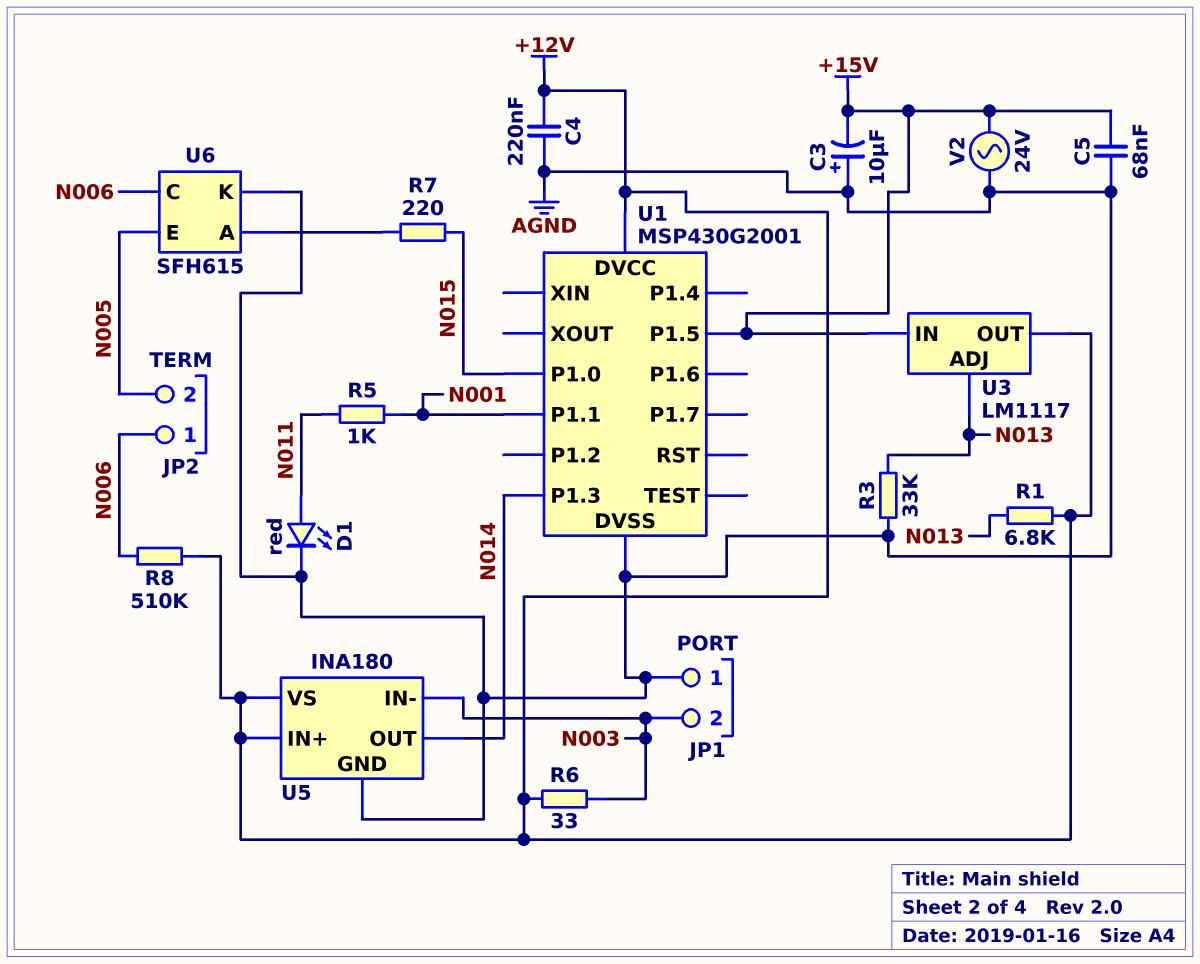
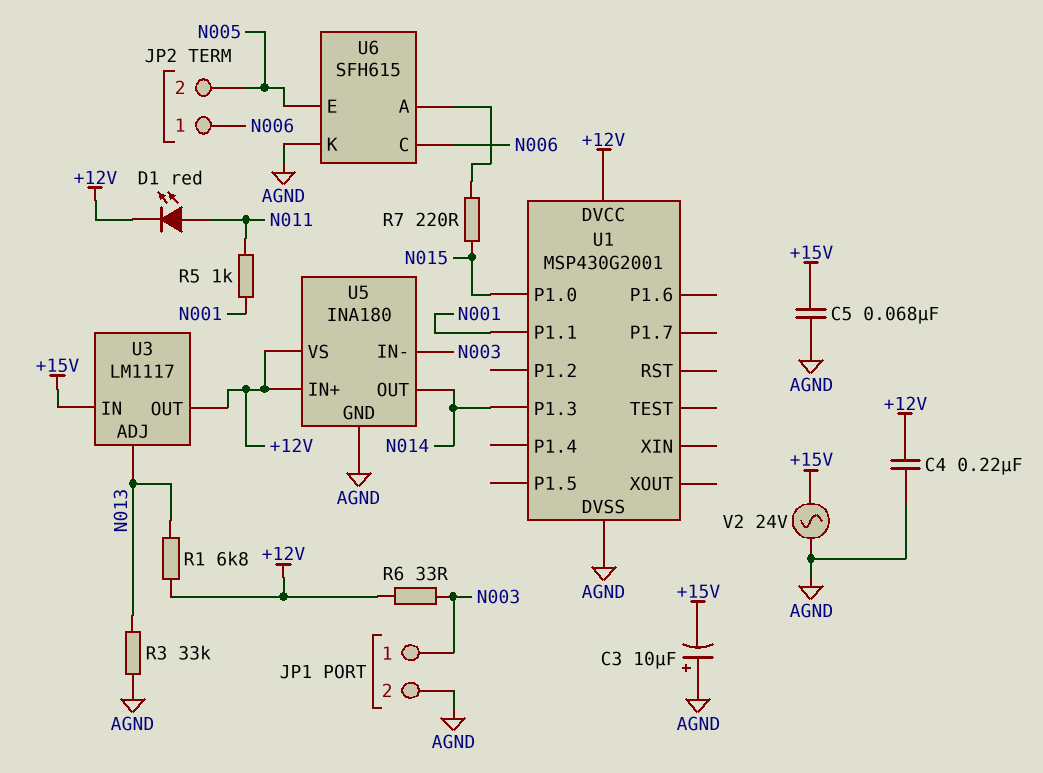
D1: LED red (A N011, K AGND) -> LED red (A N011, K +12V)
JP1 pin 1: AGND -> N003
JP1 pin 2: N003 -> AGND
R8: 510k (+12V, N006) -> none
U1 pin P1.5: +15V -> none

